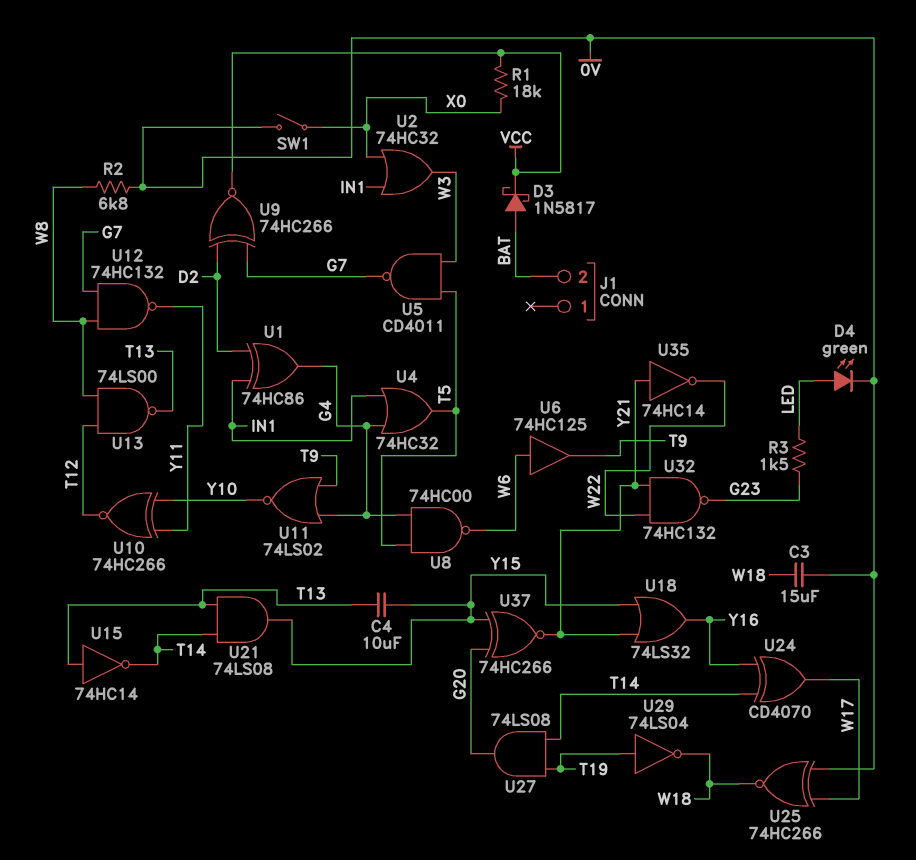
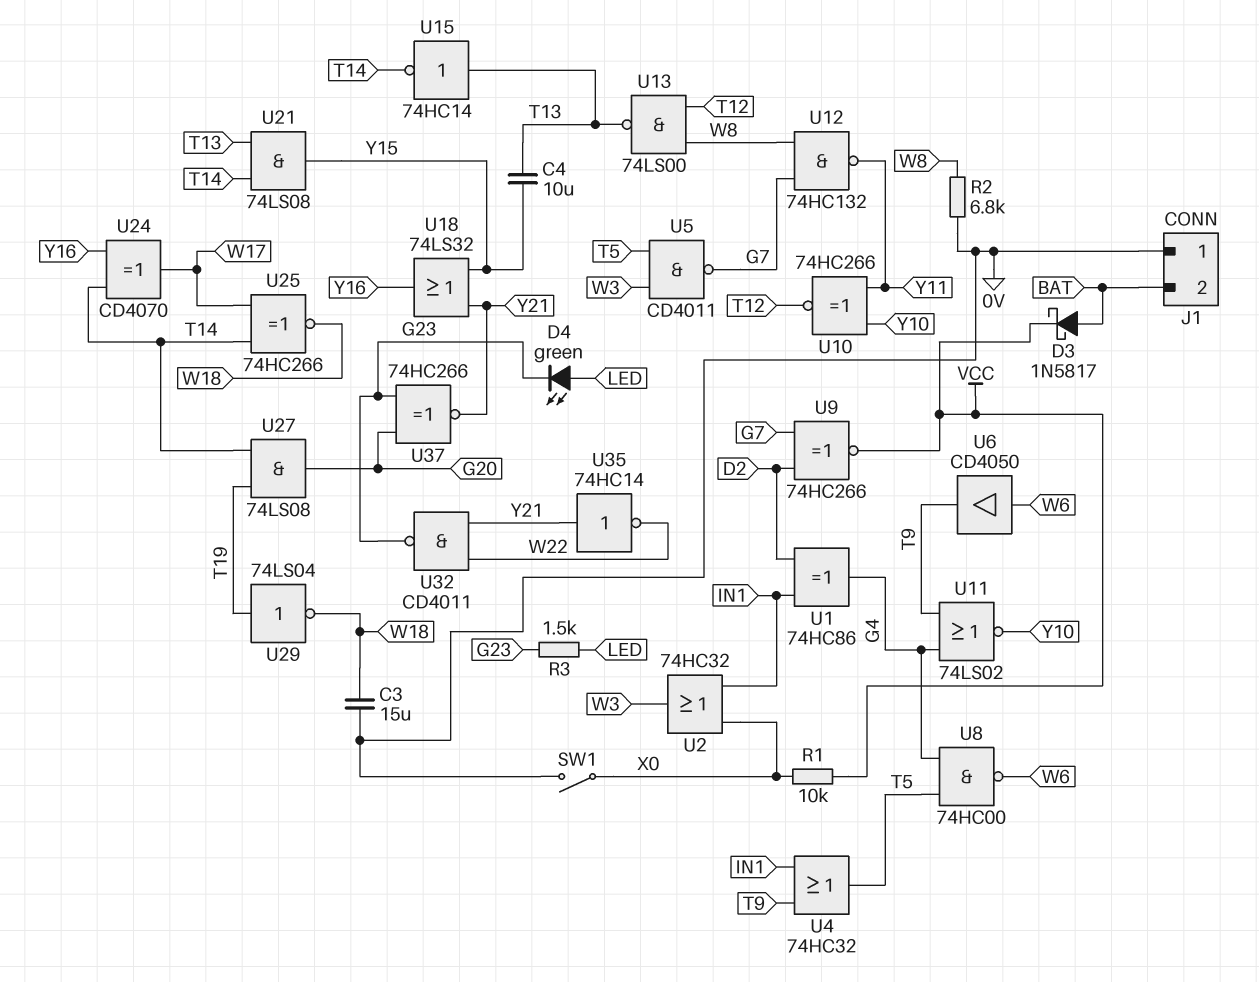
D4: LED green (A LED, K 0V) -> LED green (A LED, K G23)
J1 pin 1: none -> 0V
R1: 18k (VCC, X0) -> 10k (VCC, X0)
U4: OR 74HC32 (in G4, in IN1, out T5) -> OR 74HC32 (in IN1, in T9, out T5)
U6: buffer 74HC125 (in W6, out T9) -> buffer CD4050 (in W6, out T9)
U25: XNOR 74HC266 (in 0V, in W17, out W18) -> XNOR 74HC266 (in T14, in W17, out W18)
U32: NAND 74HC132 (in W22, in Y21, out G23) -> NAND CD4011 (in W22, in Y21, out G23)
U37: XNOR 74HC266 (in G20, in Y15, out Y21) -> XNOR 74HC266 (in G20, in G23, out Y21)

